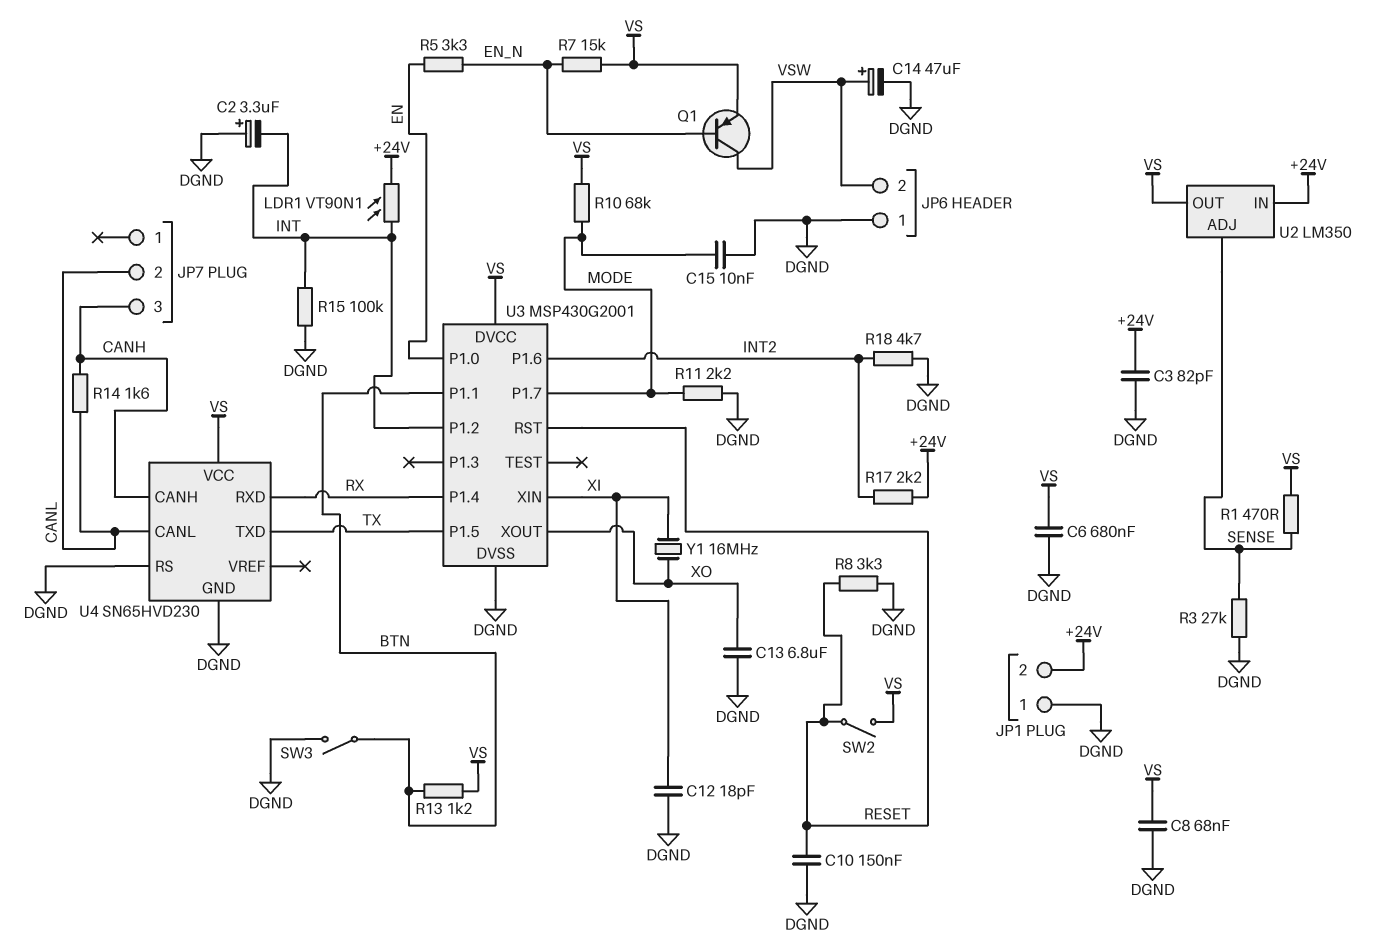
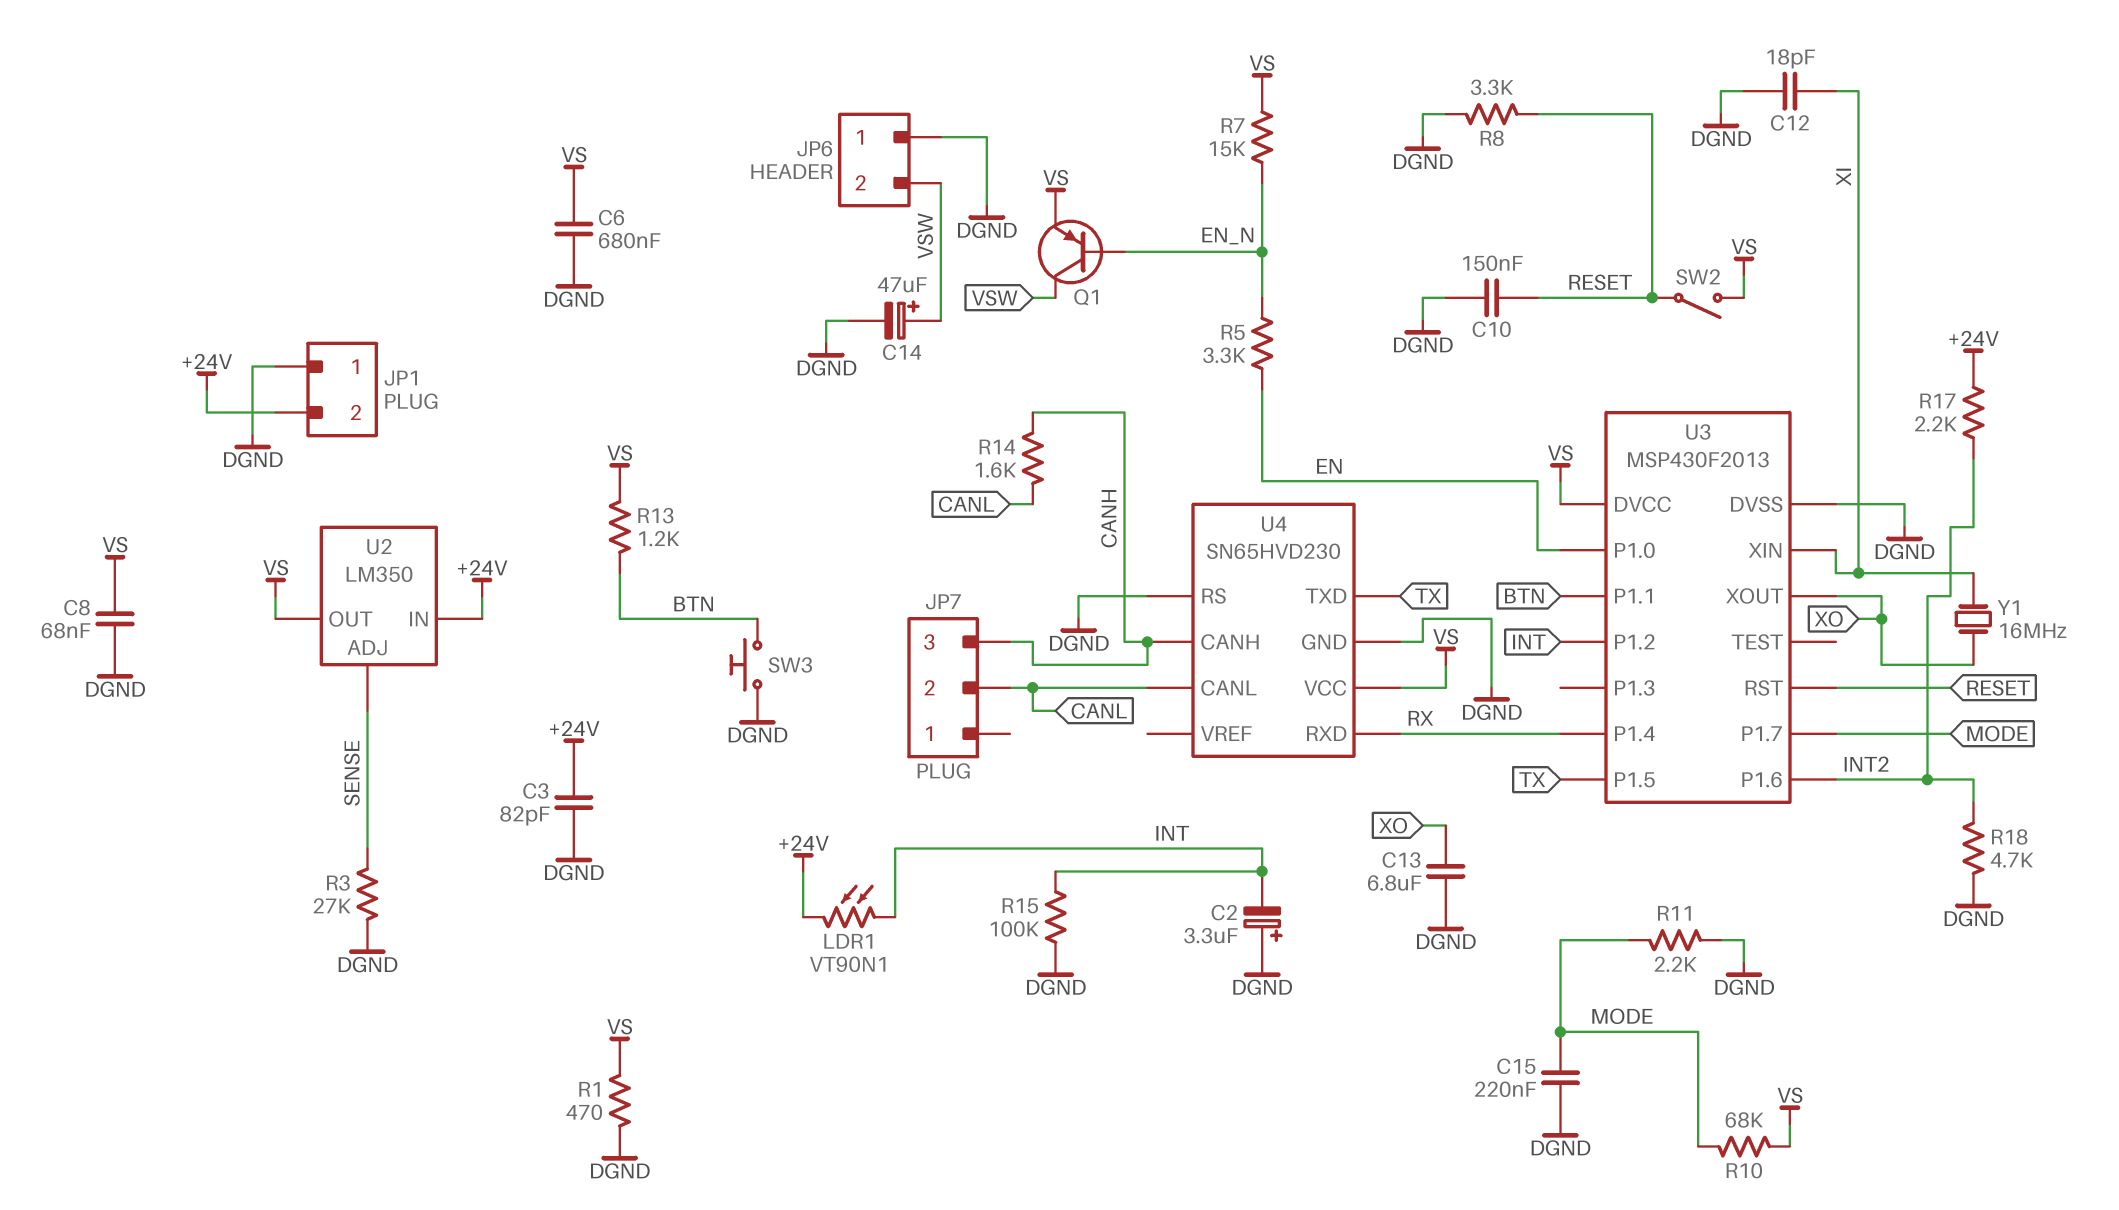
C15: 10nF (DGND, MODE) -> 220nF (DGND, MODE)
R1: 470 (SENSE, VS) -> 470 (DGND, VS)
SW3: switch (BTN, DGND) -> button (BTN, DGND)
U3: MSP430G2001 -> MSP430F2013

